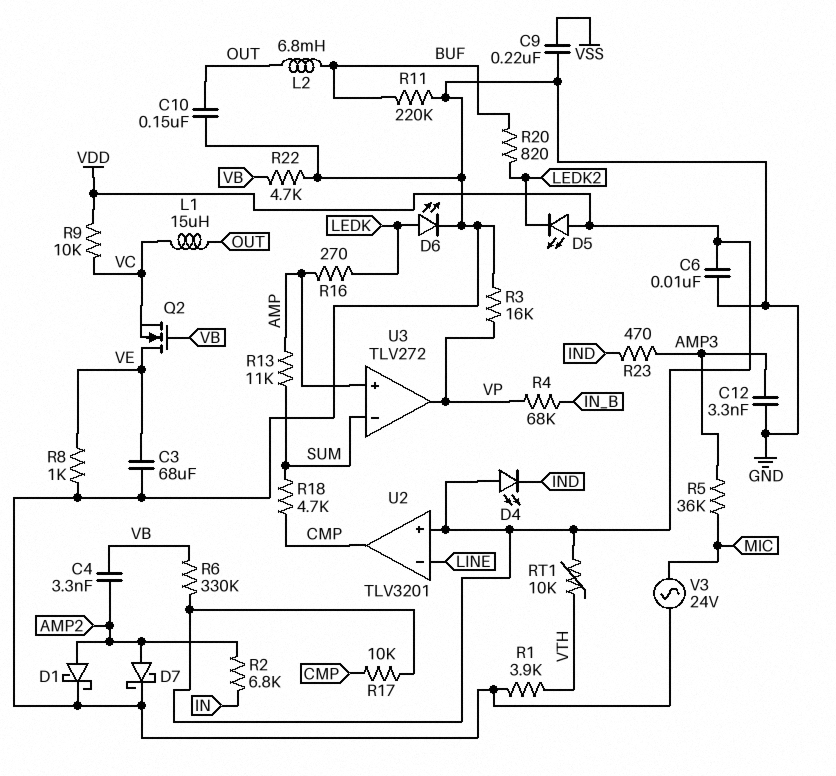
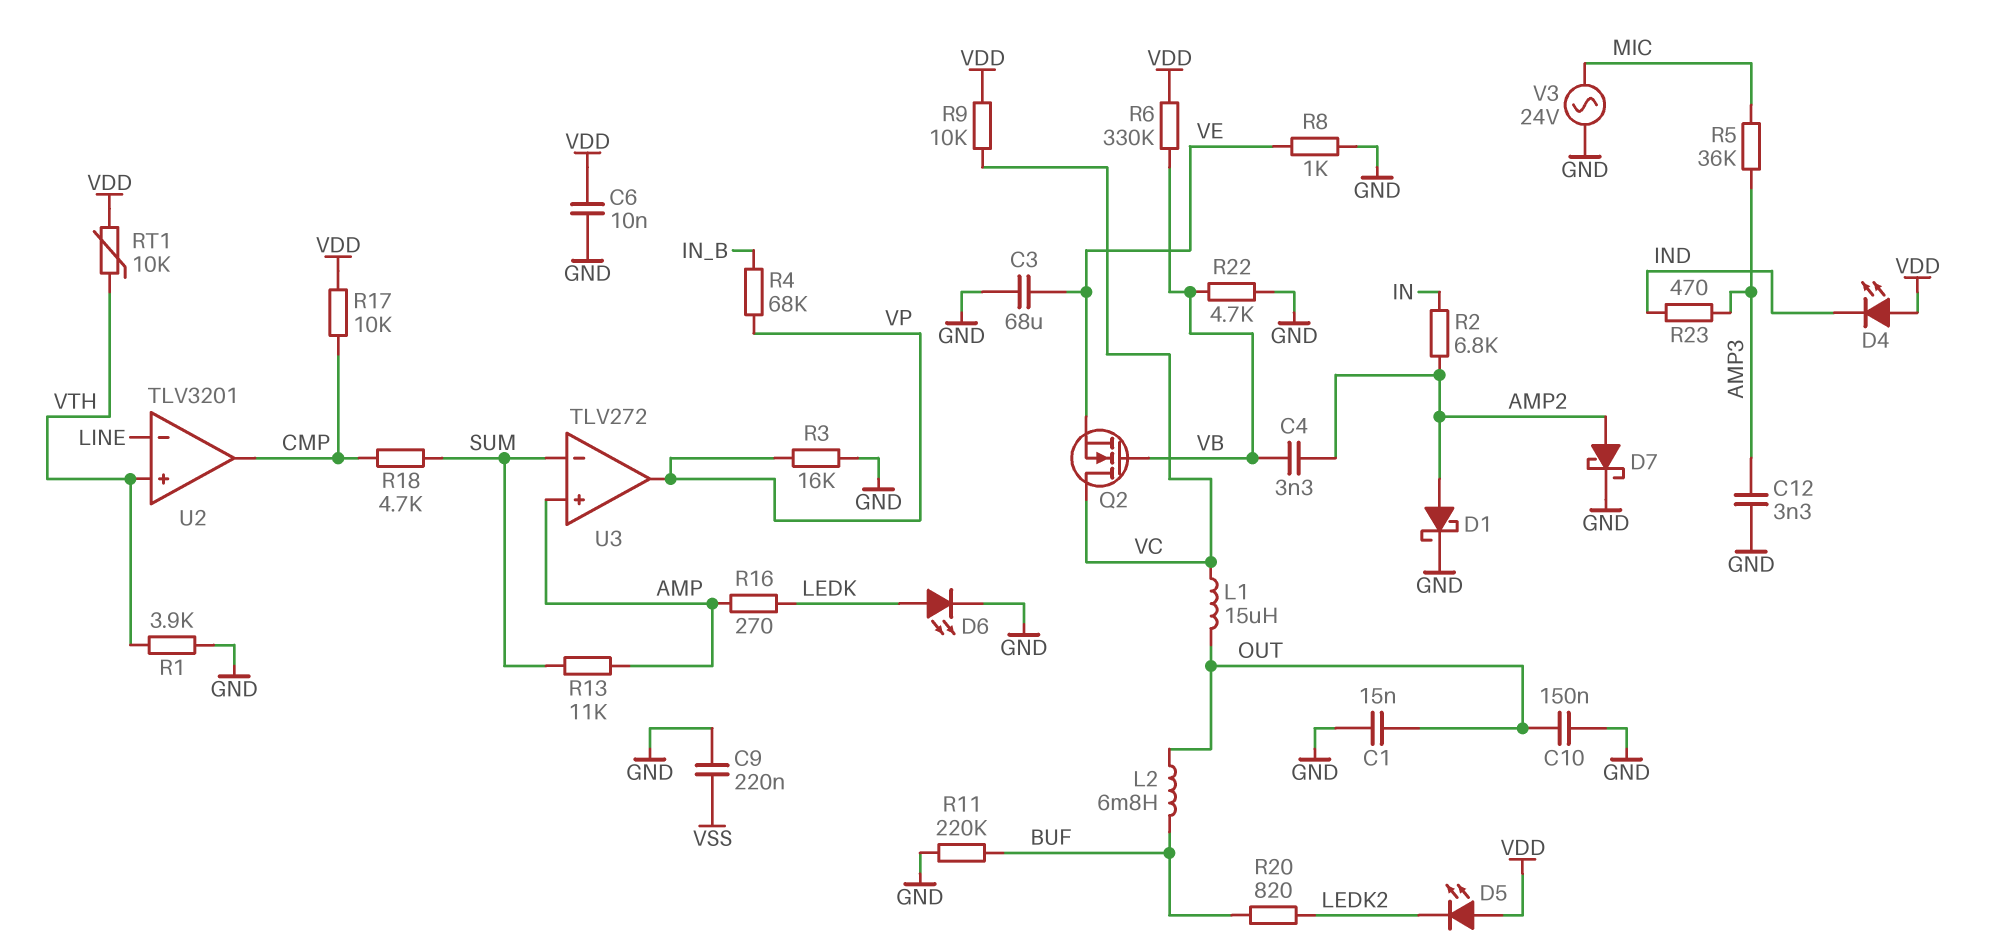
C1: none -> 15nF (GND, OUT)
Q2: NMOS (G VB, D VE, S VC) -> NMOS (G VB, D VC, S VE)
U2 pin in+: VDD -> VTH

